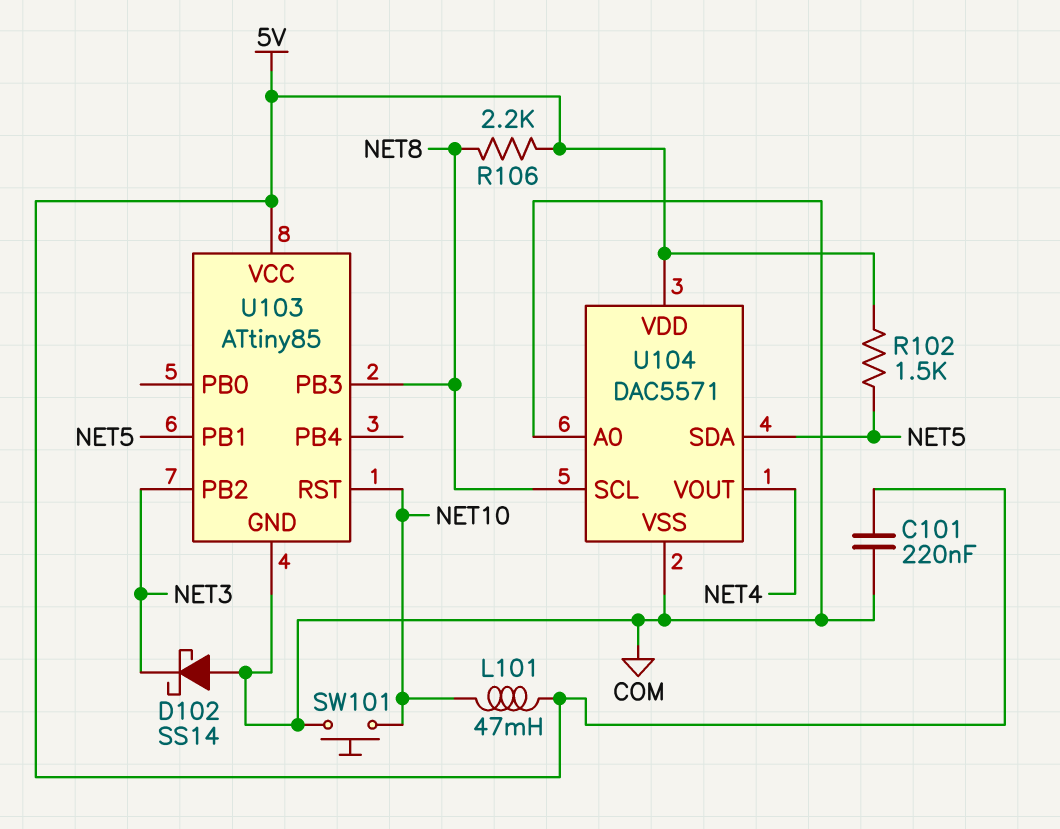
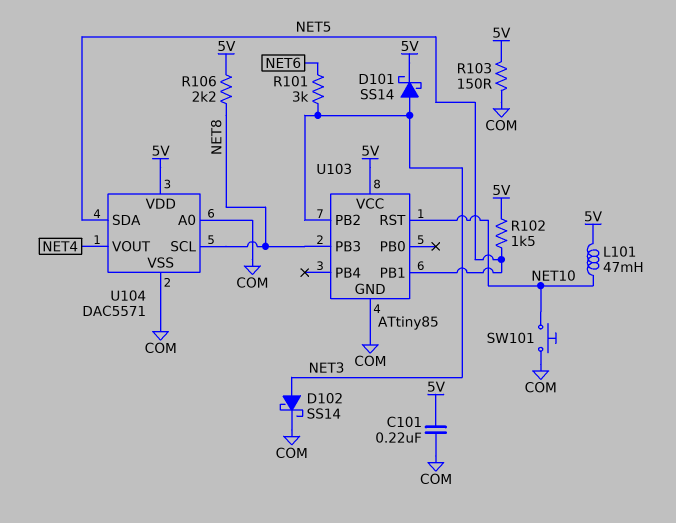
D101: none -> schottky SS14 (A NET3, K 5V)
D102: schottky SS14 (A COM, K NET3) -> schottky SS14 (A NET3, K COM)
R101: none -> 3k (NET3, NET6)
R103: none -> 150 (5V, COM)

